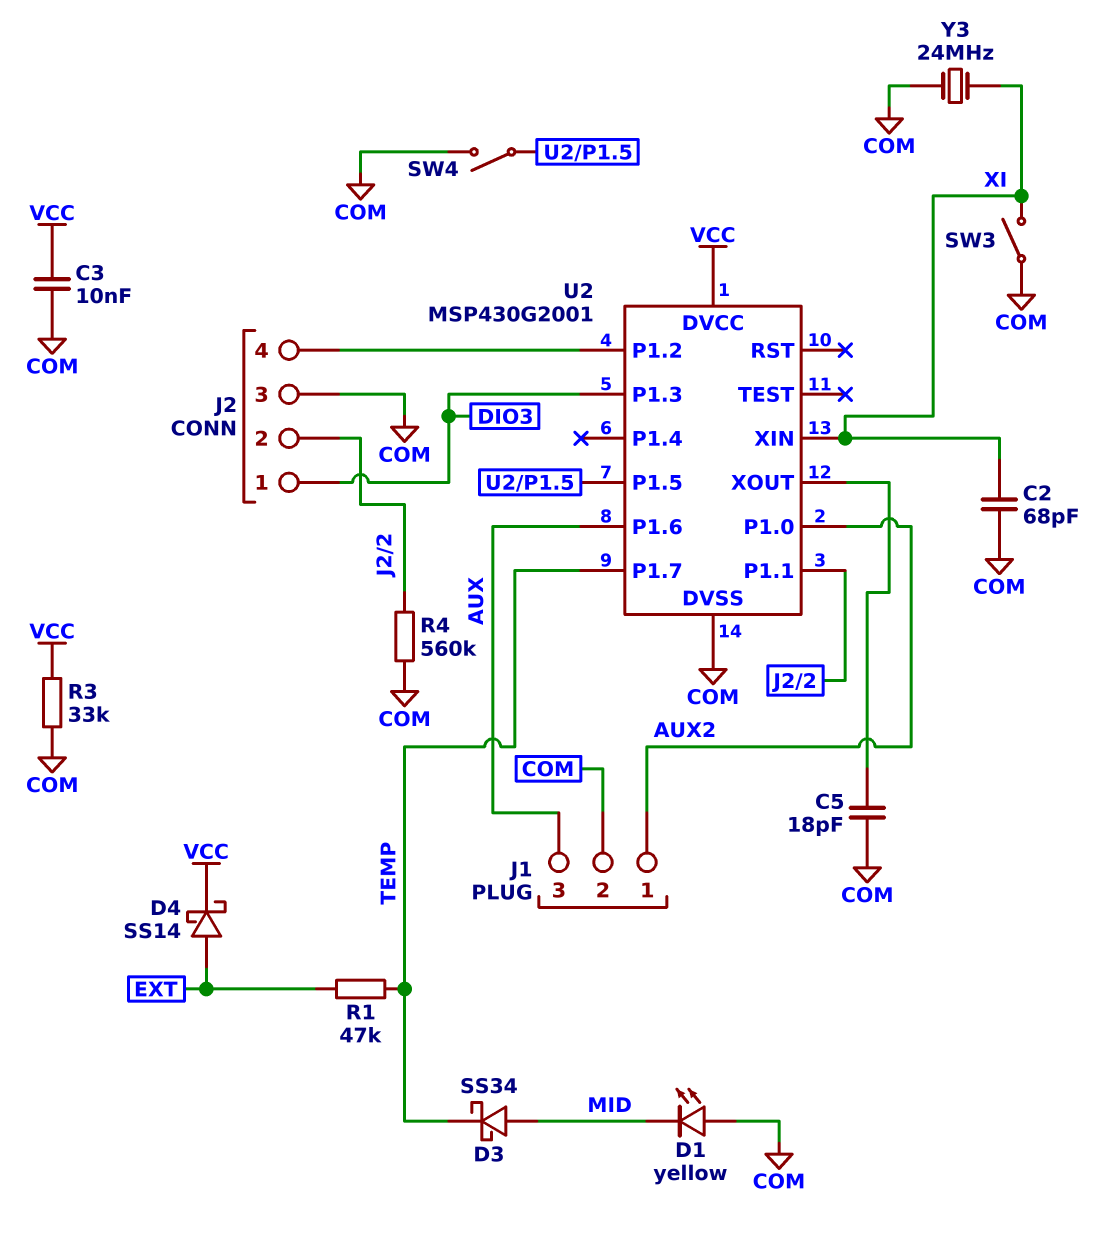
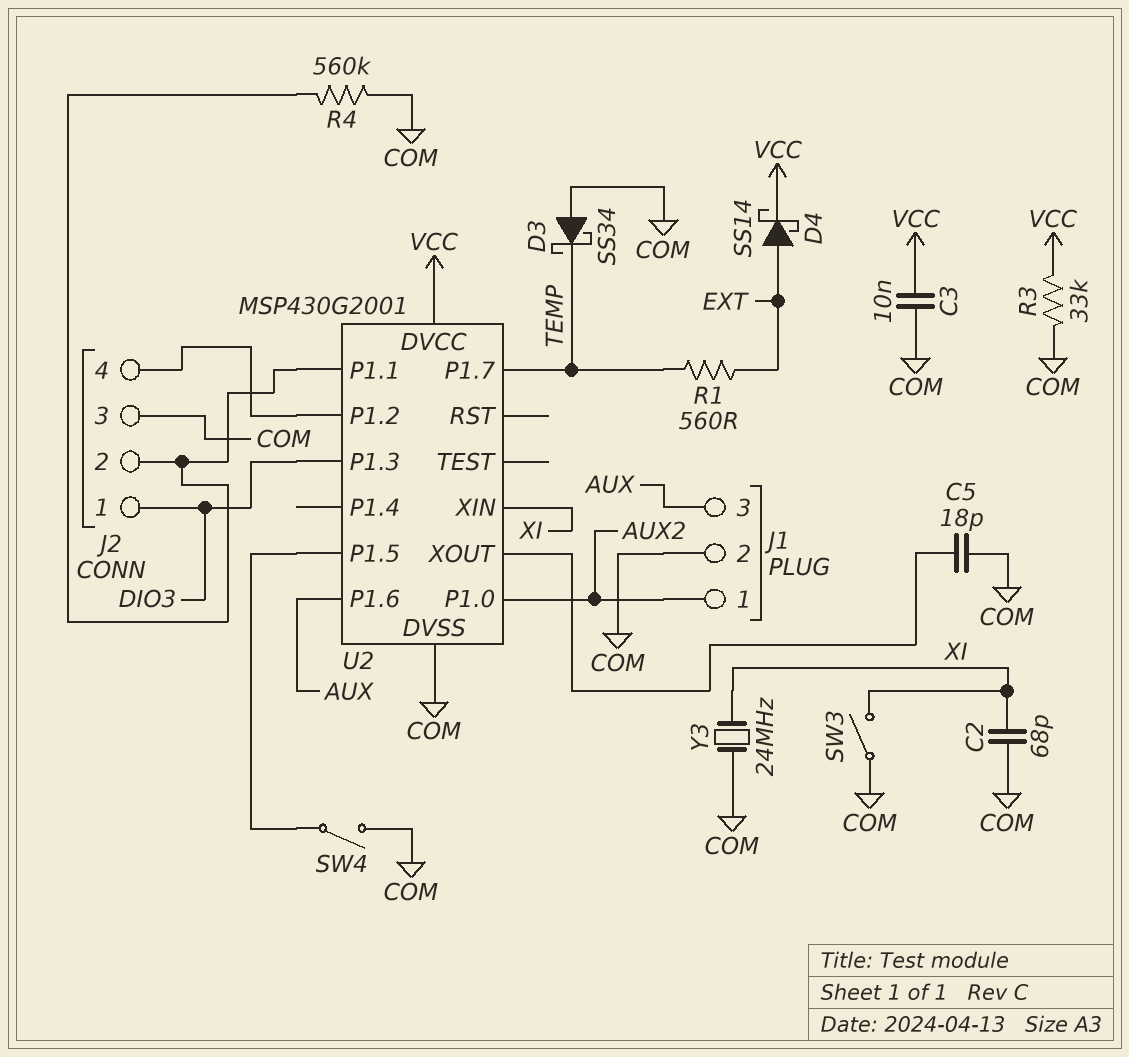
D1: LED yellow (A COM, K MID) -> none
D3: schottky SS34 (A MID, K TEMP) -> schottky SS34 (A COM, K TEMP)
R1: 47k (EXT, TEMP) -> 560 (EXT, TEMP)

